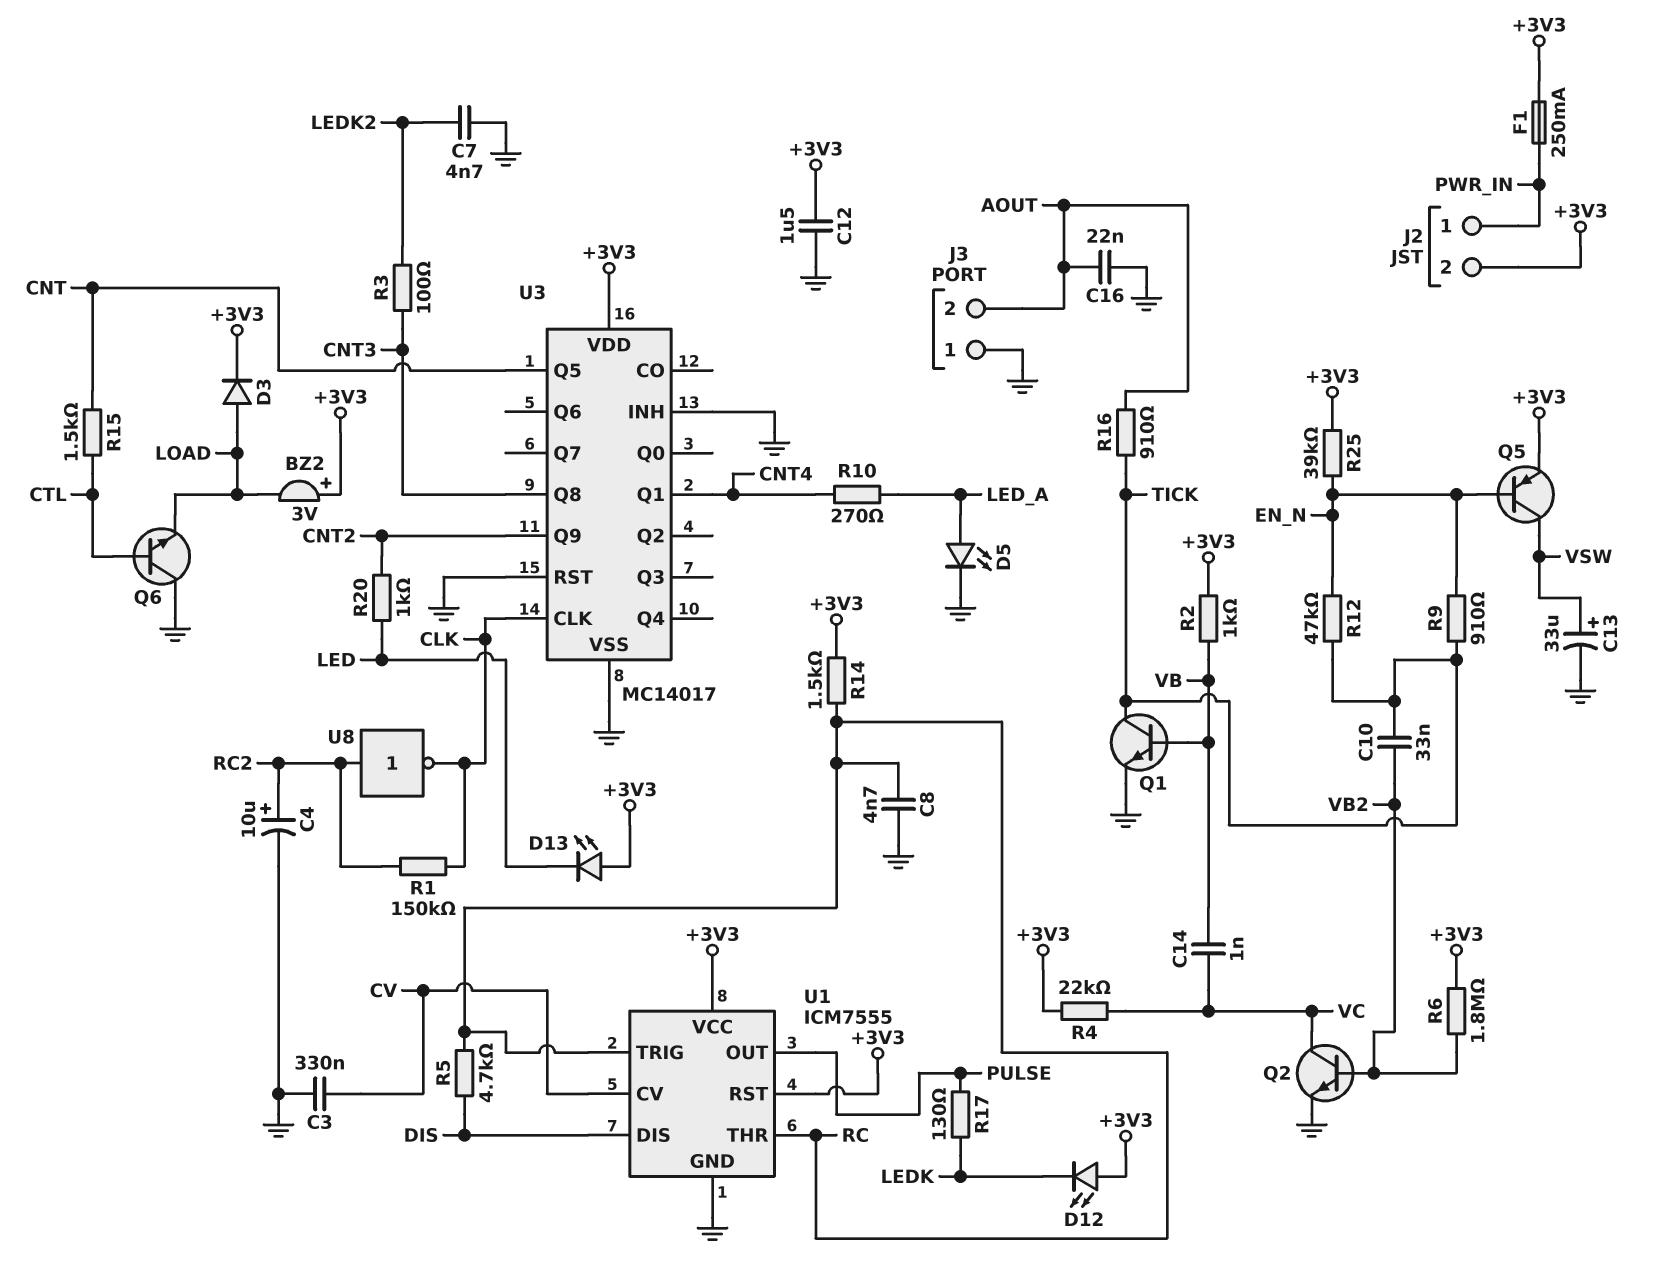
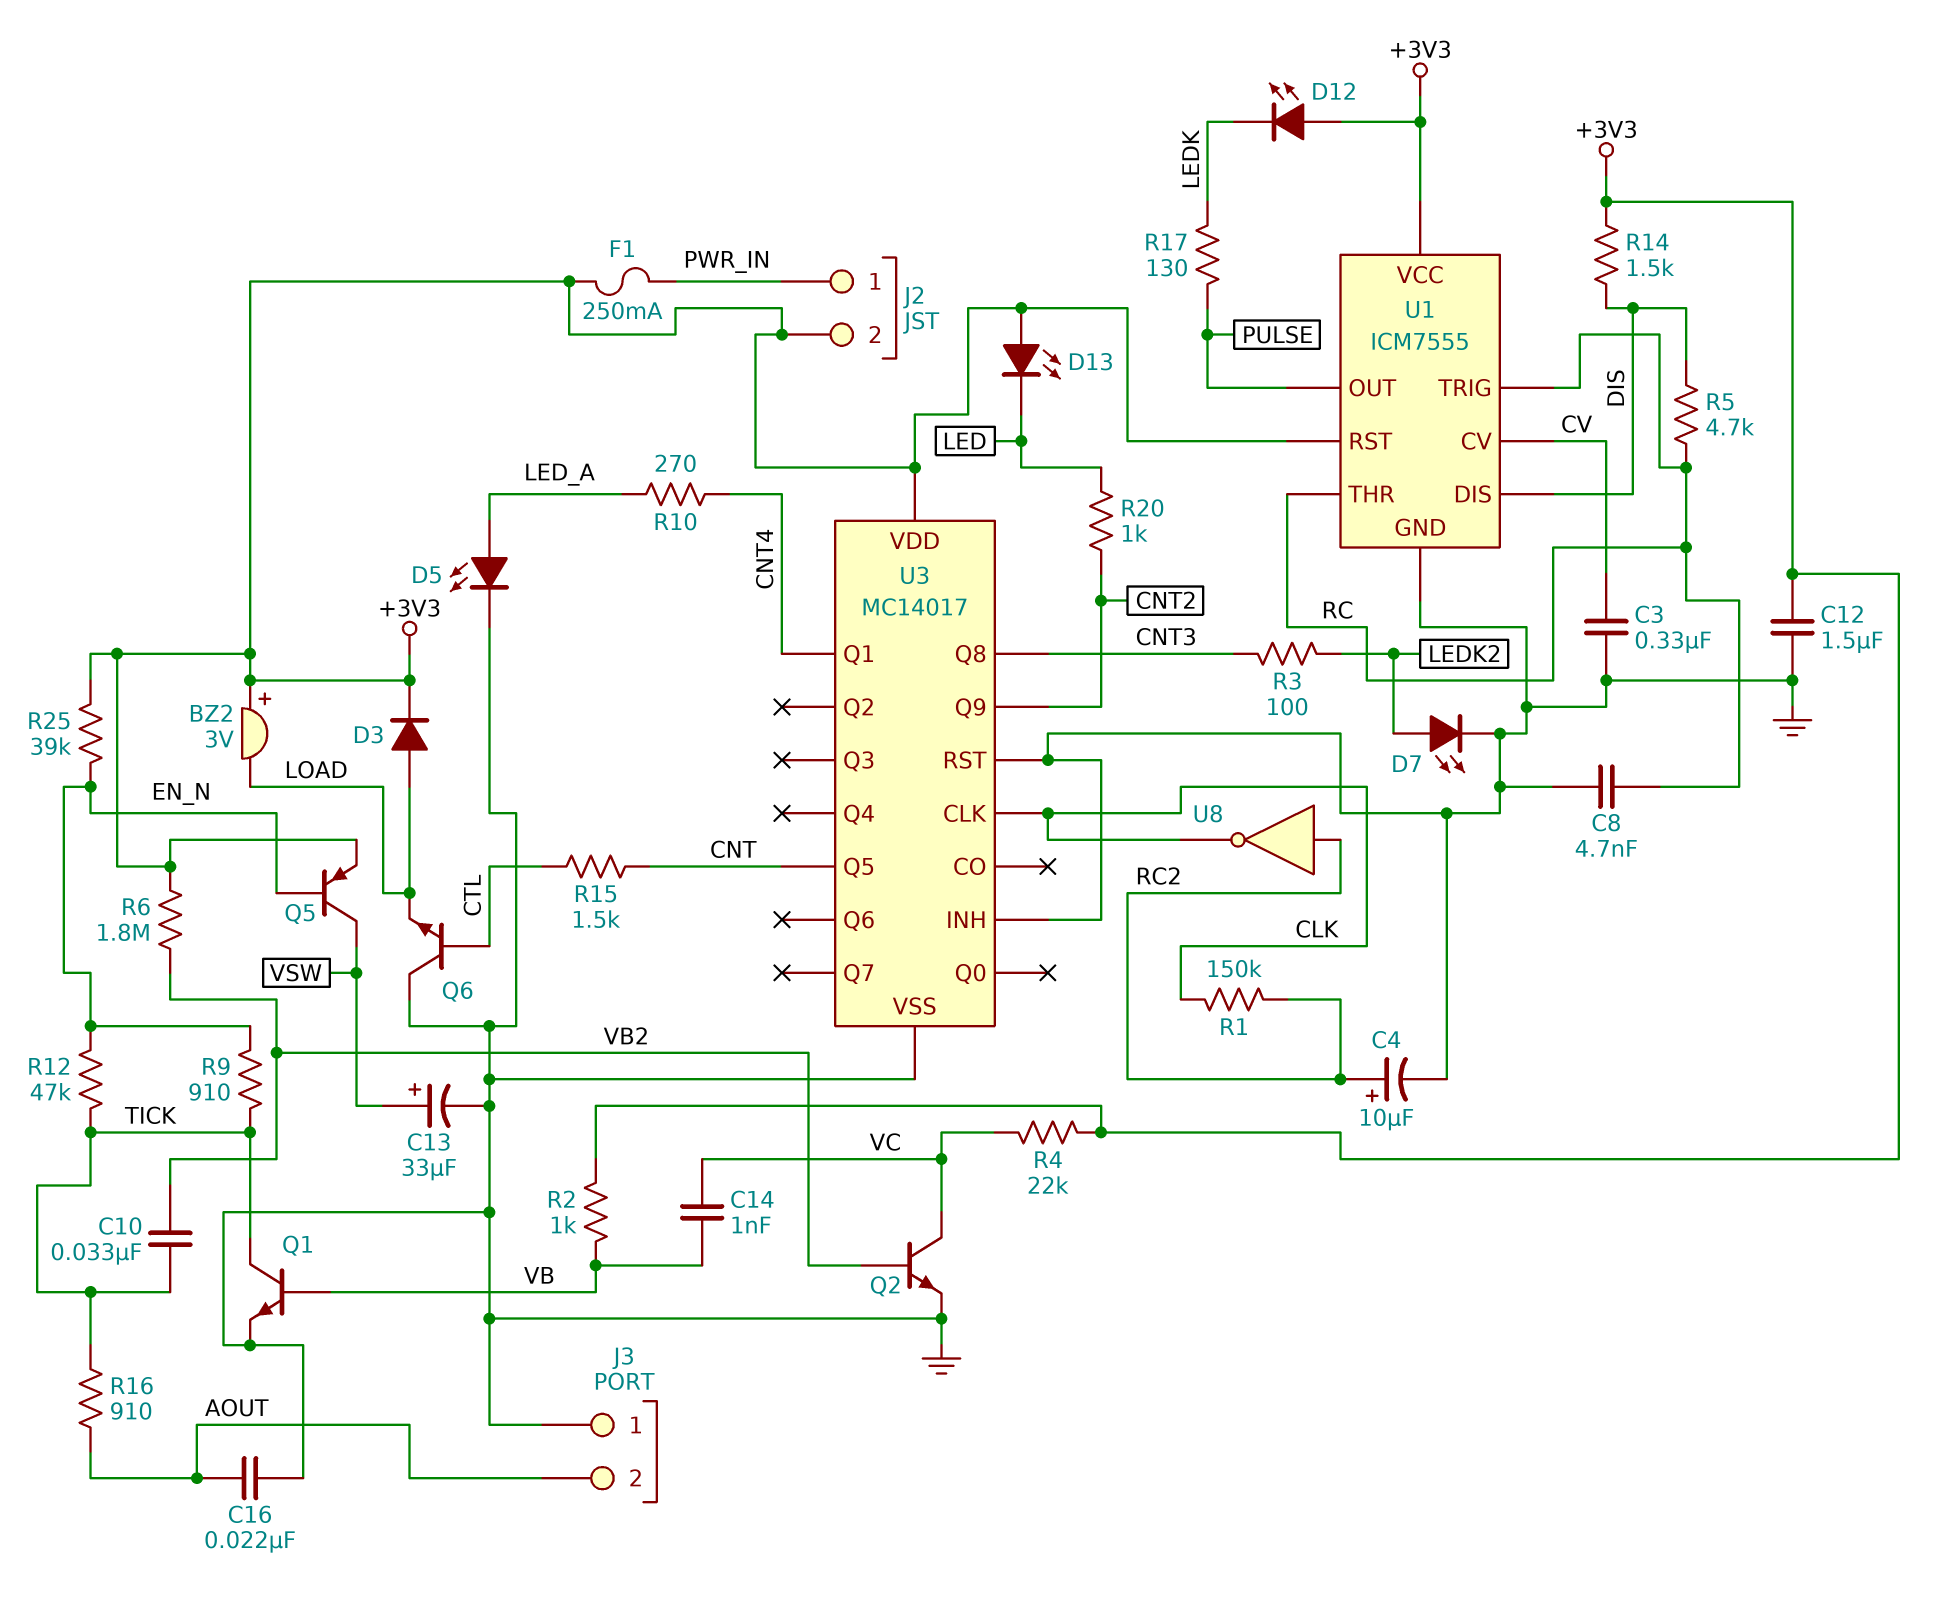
C7: 4.7nF (GND, LEDK2) -> none
D7: none -> LED (A LEDK2, K GND)
R14: 1.5k (+3V3, RC) -> 1.5k (+3V3, DIS)

